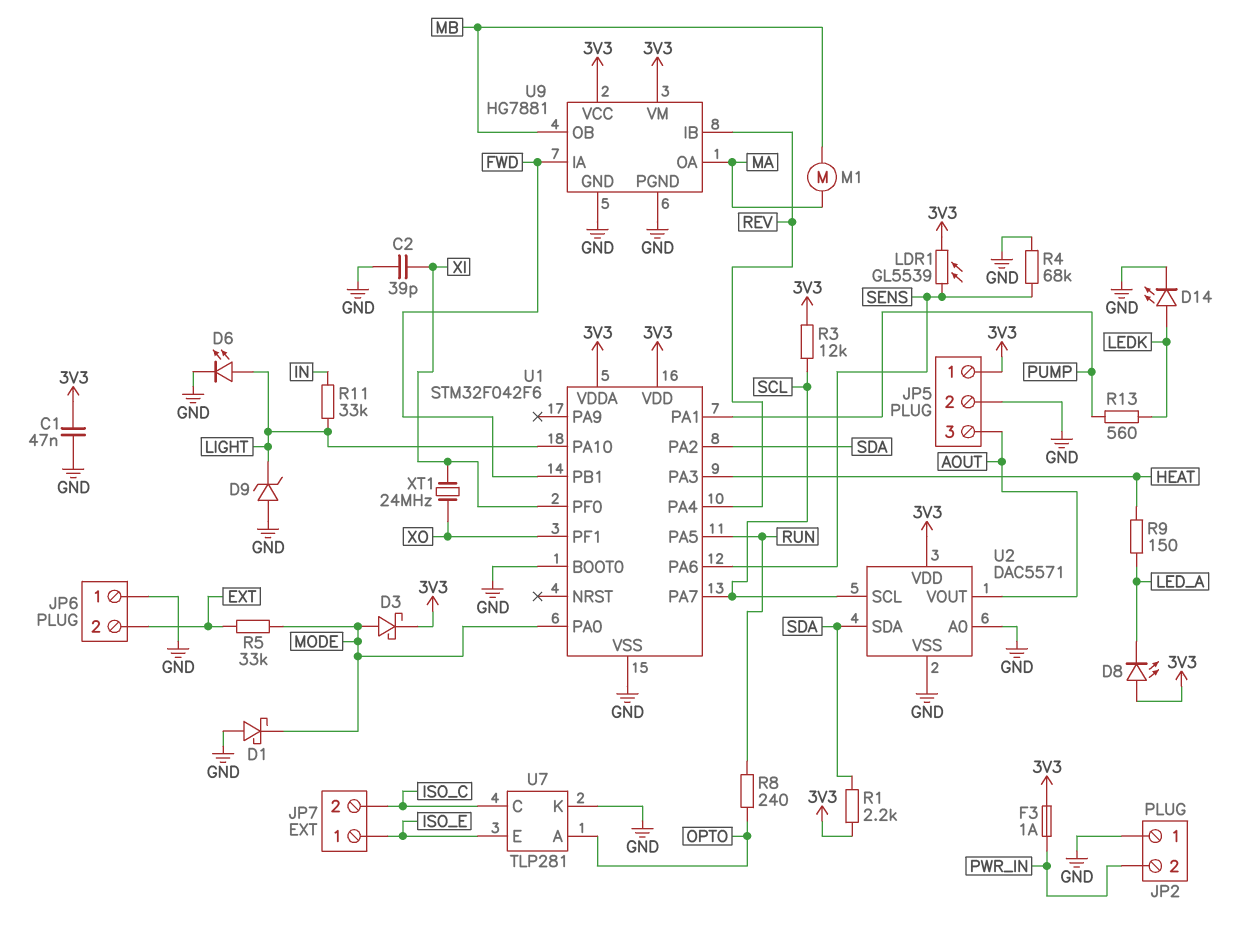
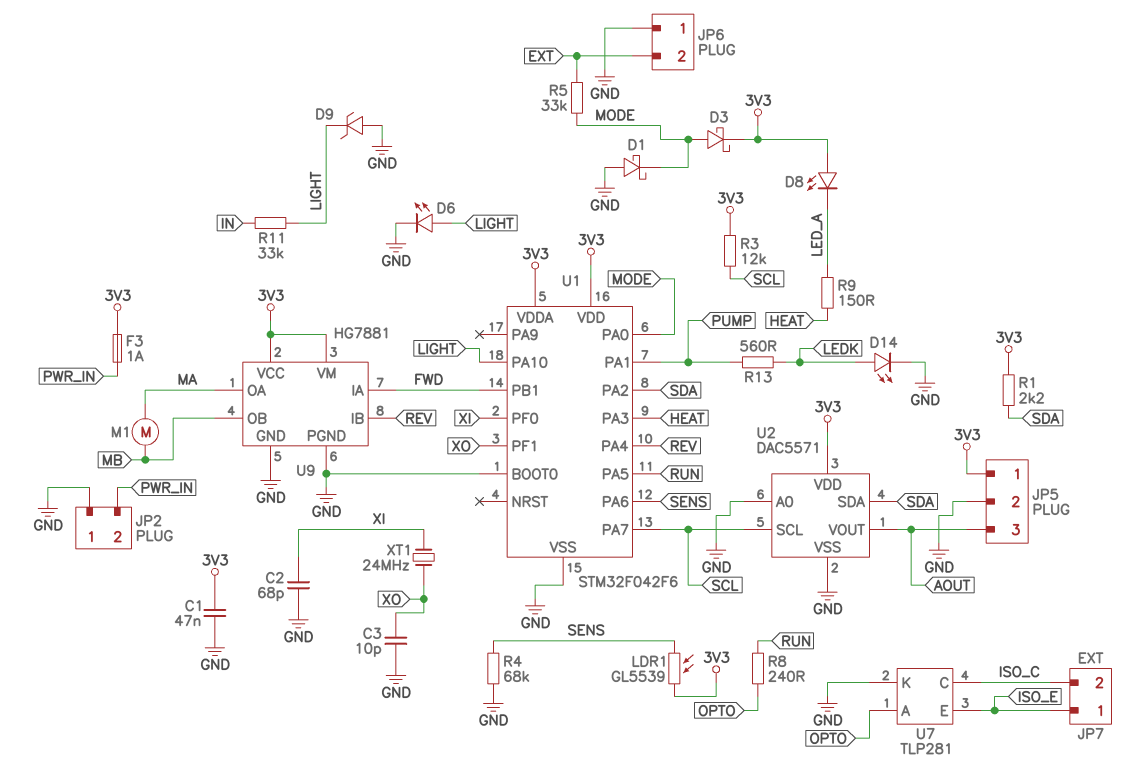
C2: 39pF (GND, XI) -> 68pF (GND, XI)
C3: none -> 10pF (GND, XO)

